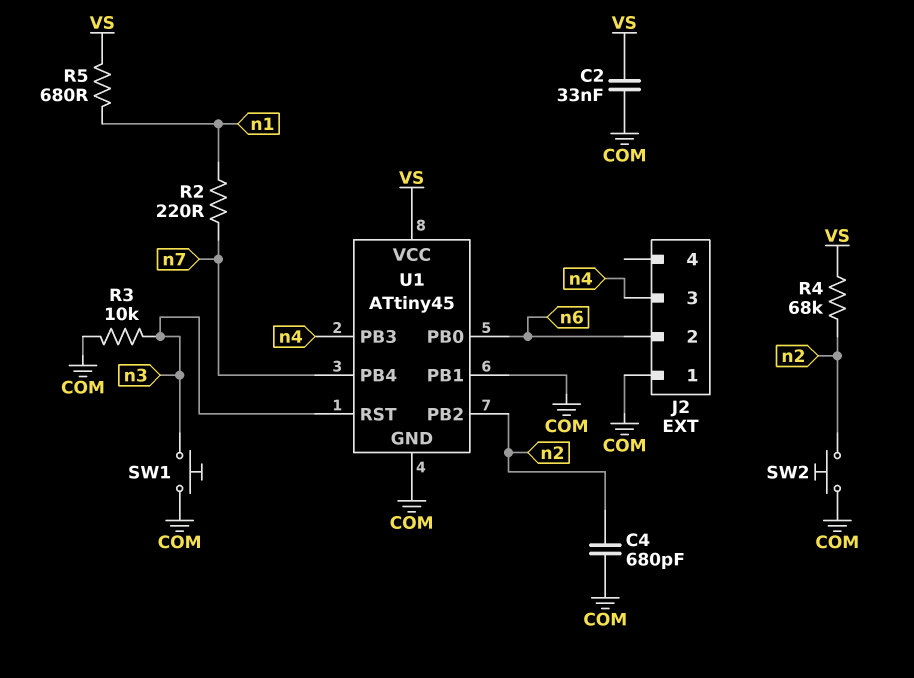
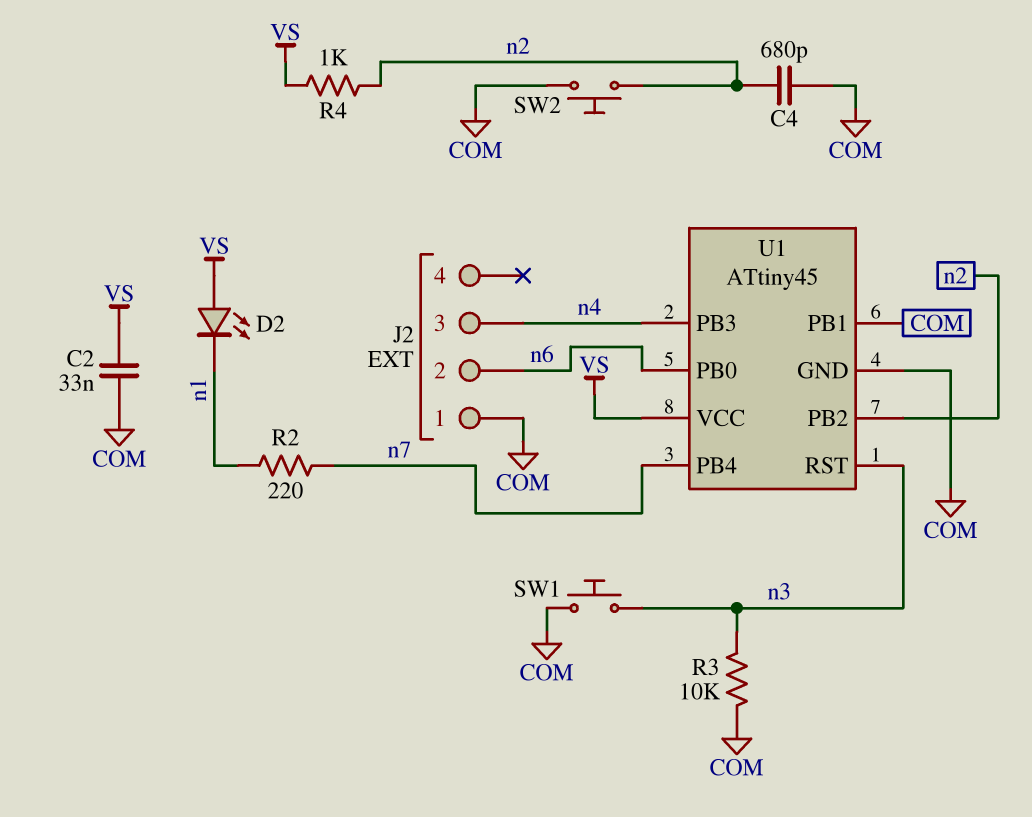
D2: none -> LED (A VS, K n1)
R4: 68k (VS, n2) -> 1k (VS, n2)
R5: 680 (VS, n1) -> none

